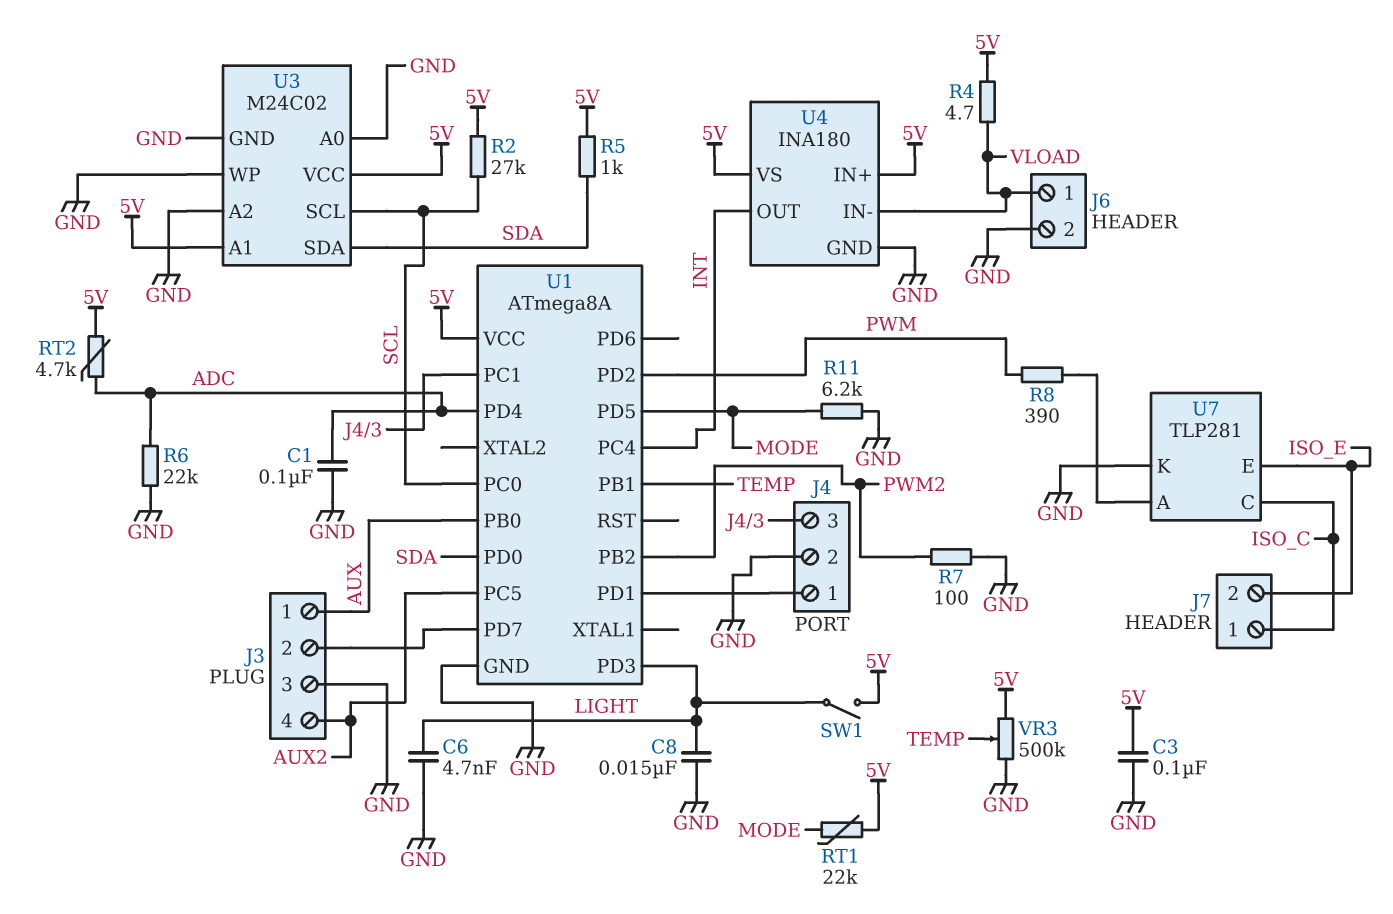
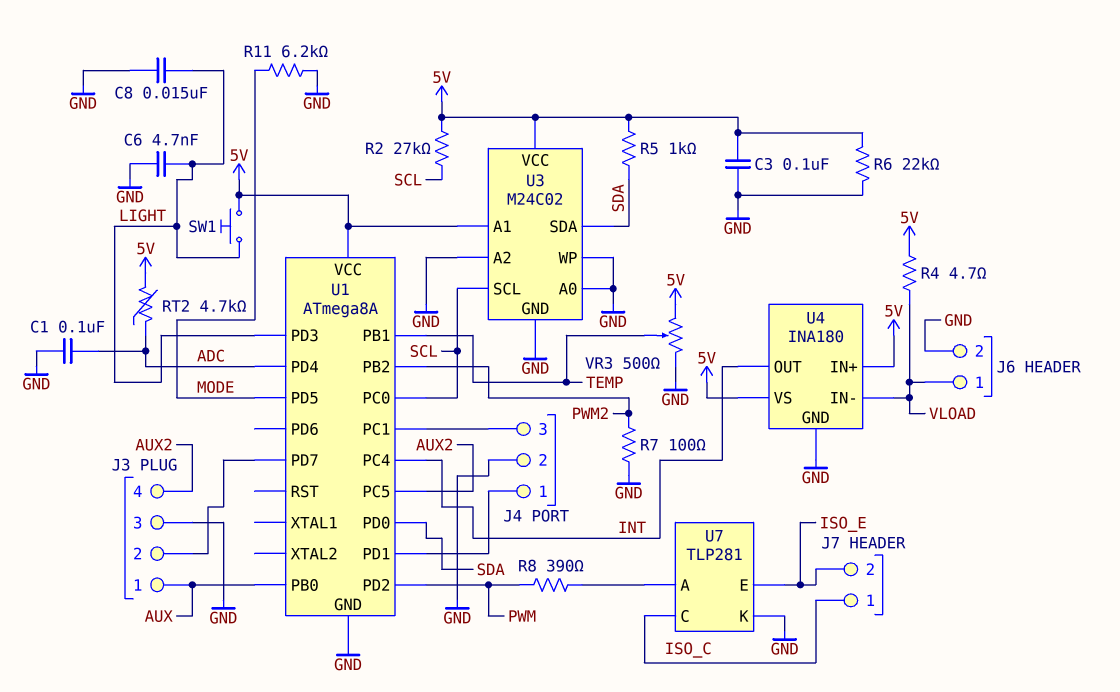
R6: 22k (ADC, GND) -> 22k (5V, GND)
RT1: 22k (5V, MODE) -> none
SW1: switch (5V, LIGHT) -> button (5V, LIGHT)
VR3: 500k (5V, GND, wiper TEMP) -> 500 (5V, GND, wiper TEMP)

